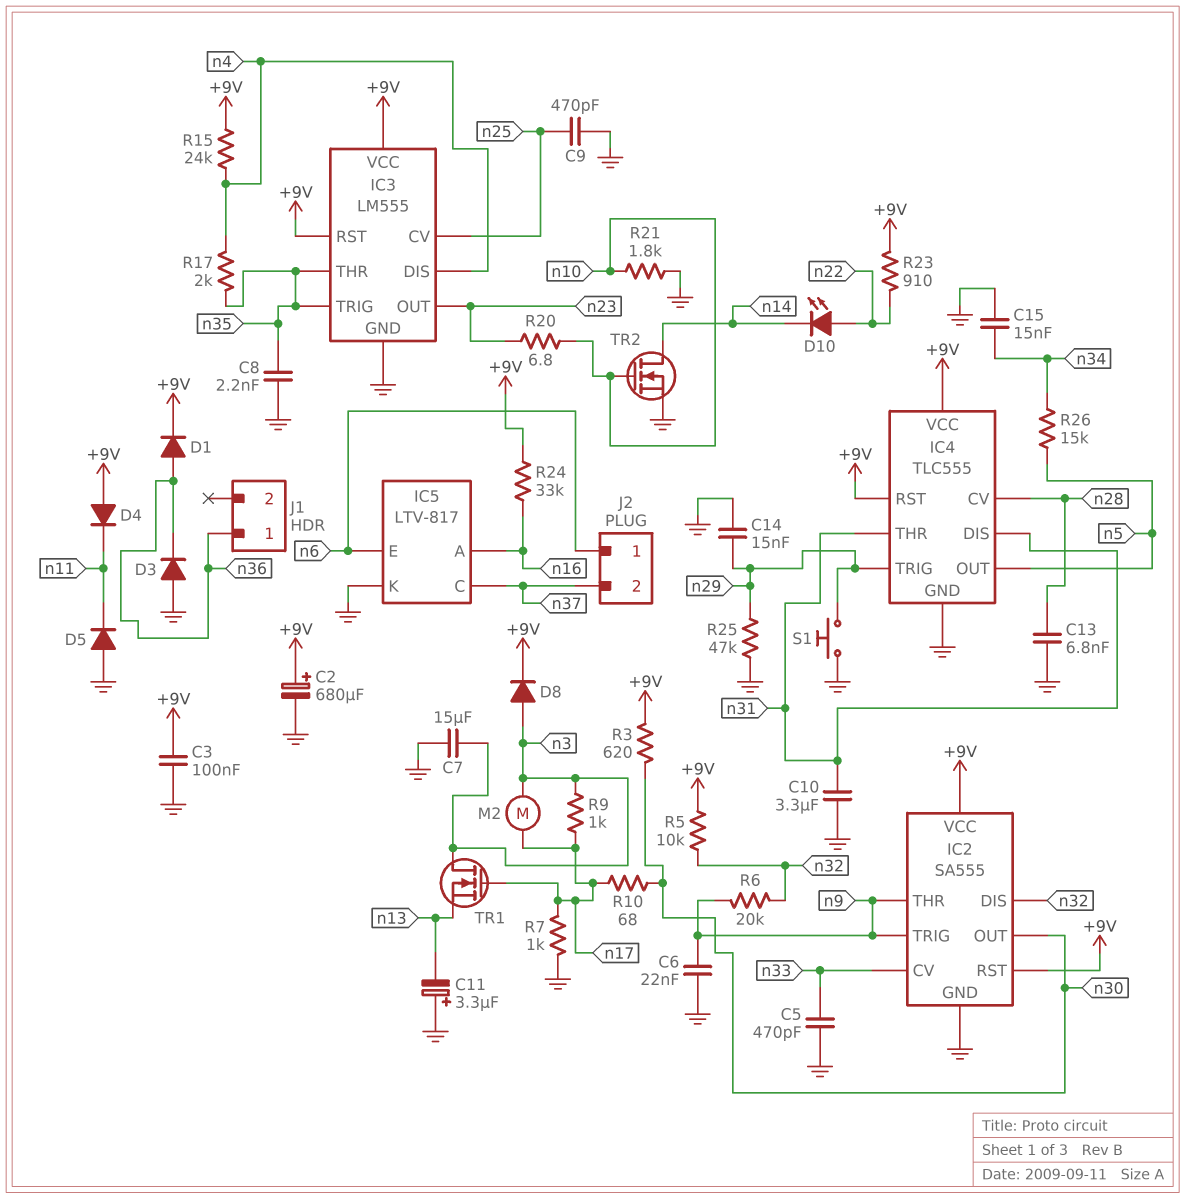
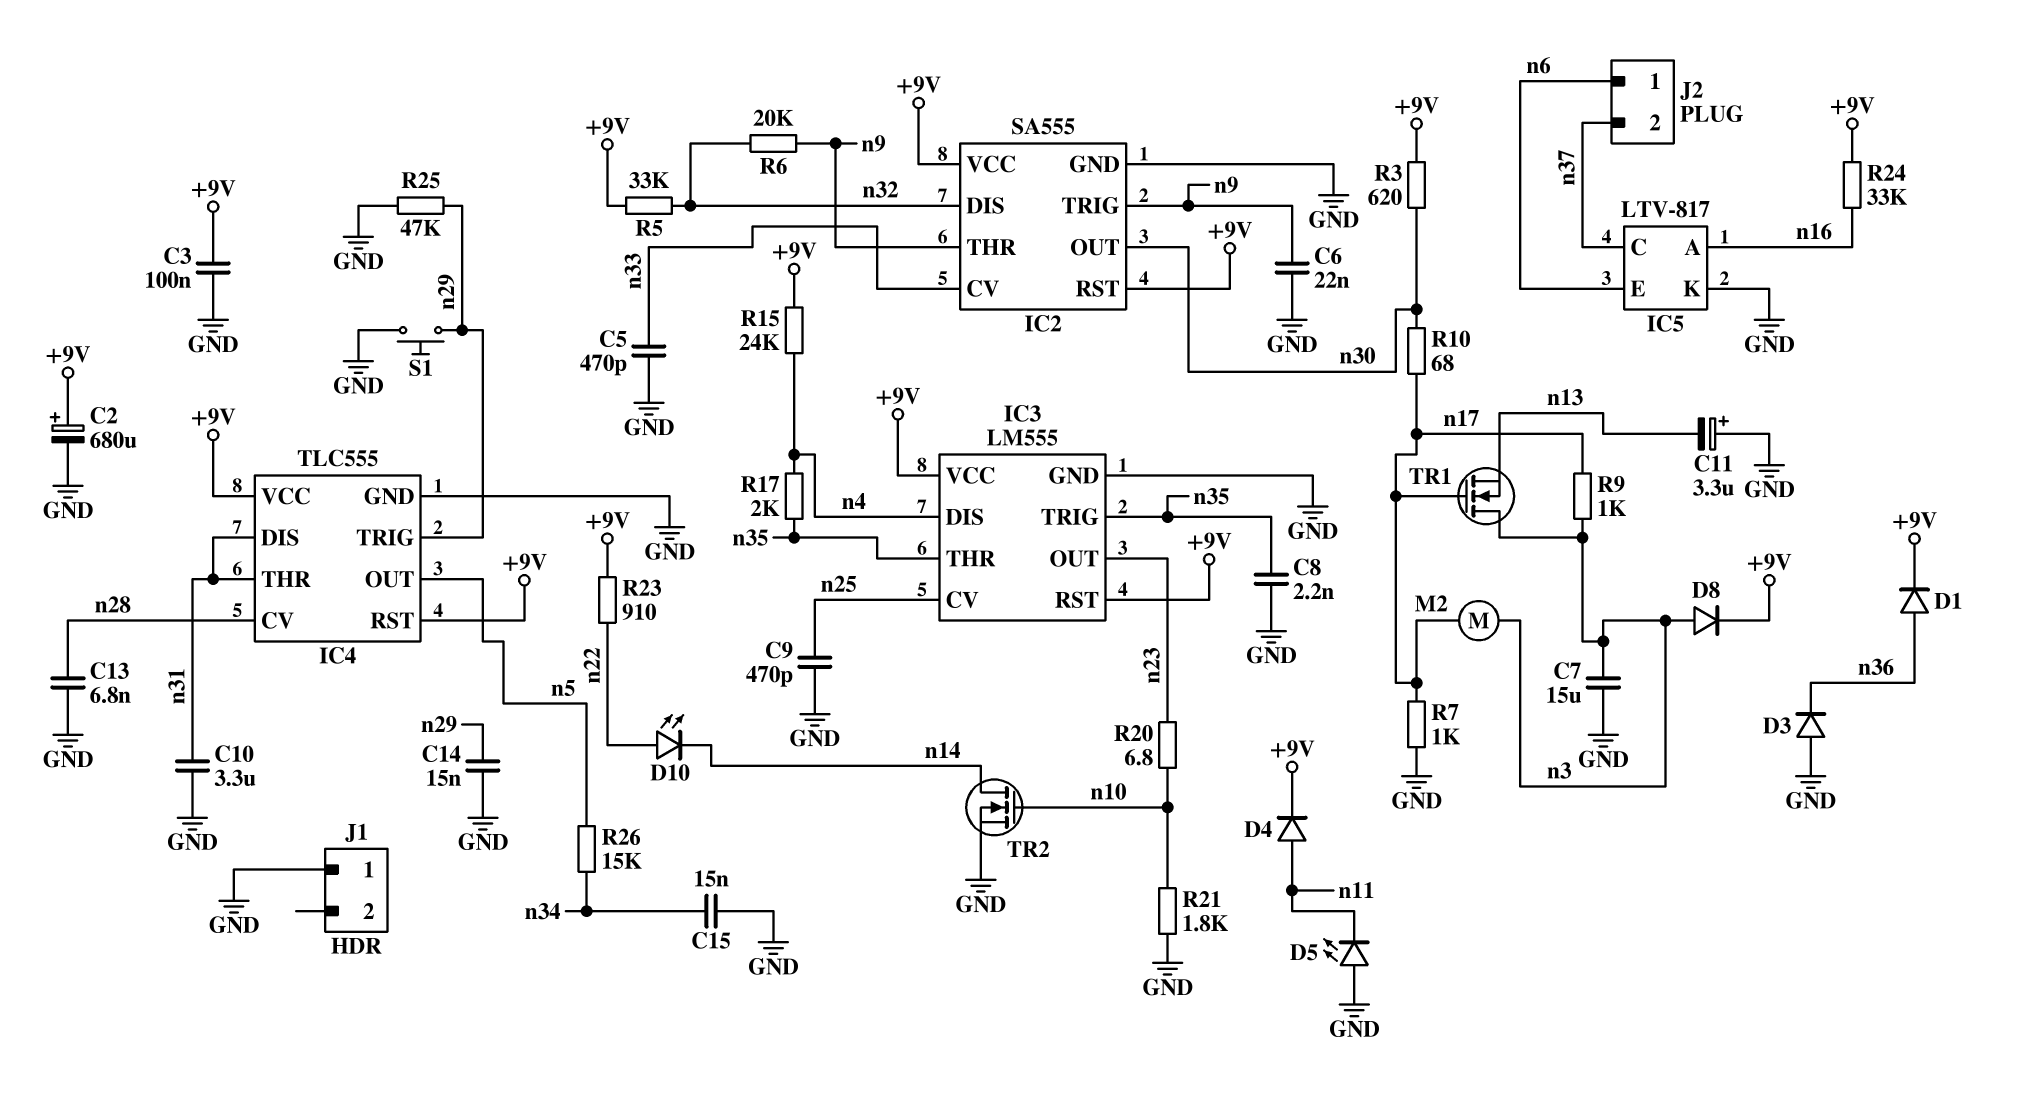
D4: diode (A +9V, K n11) -> diode (A n11, K +9V)
D5: diode (A GND, K n11) -> LED (A GND, K n11)
J1 pin 1: n36 -> GND
R5: 10k (+9V, n32) -> 33k (+9V, n32)

